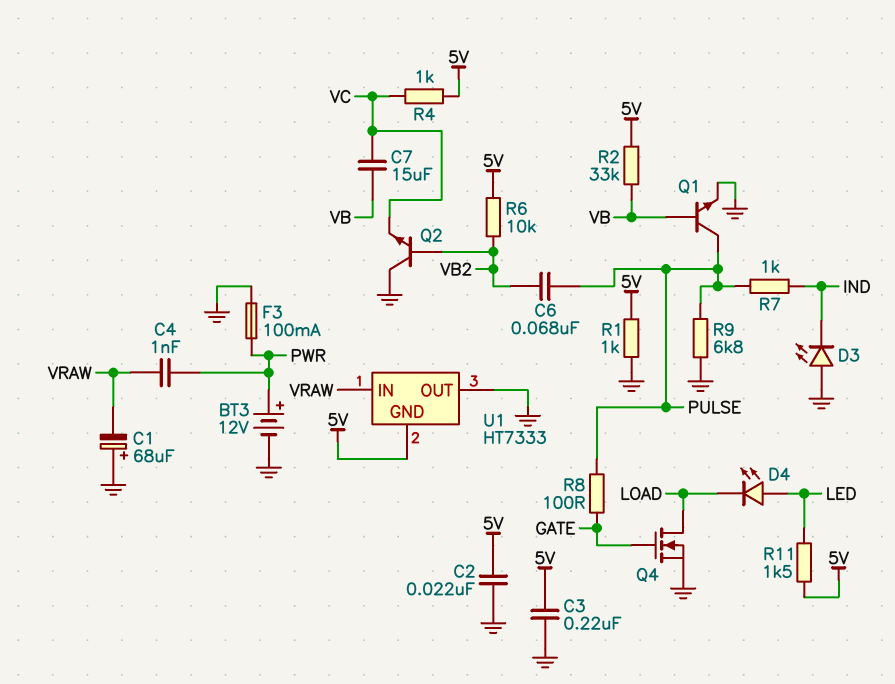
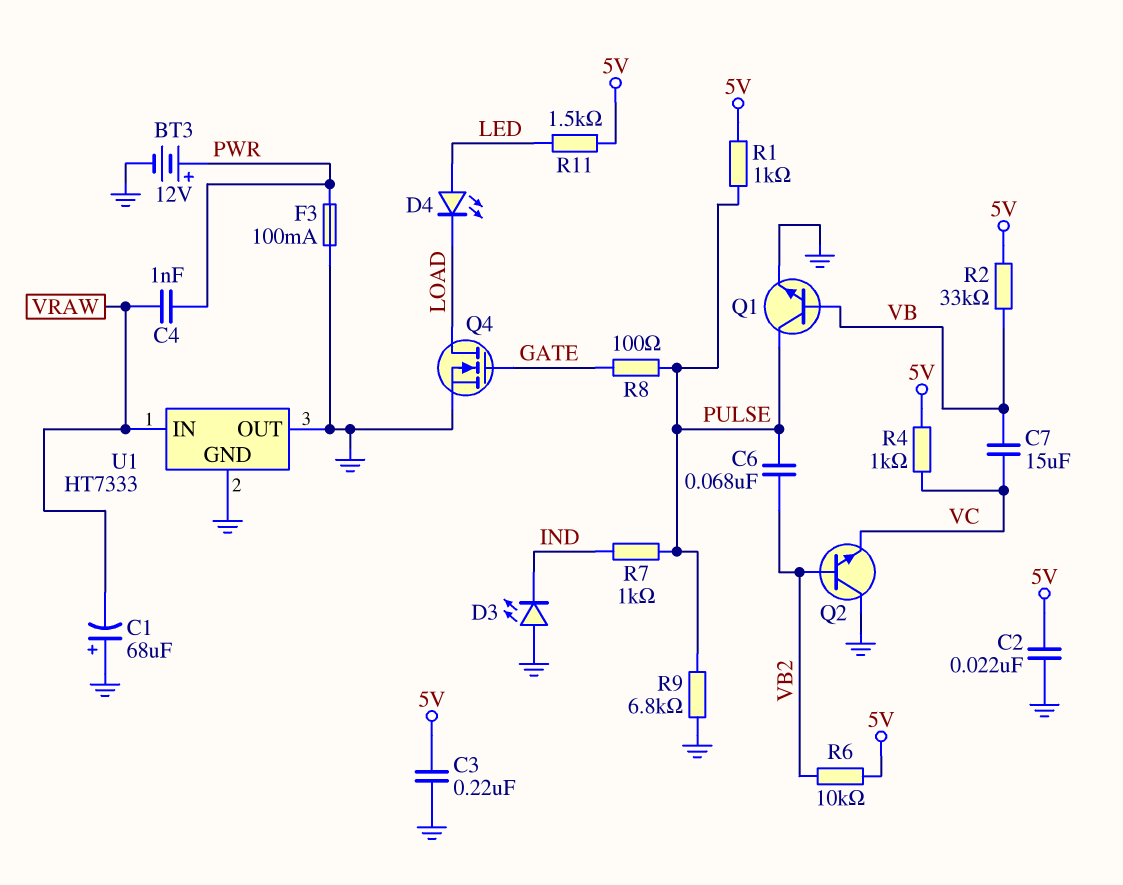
R1: 1k (5V, GND) -> 1k (5V, PULSE)
U1 pin GND: 5V -> GND

